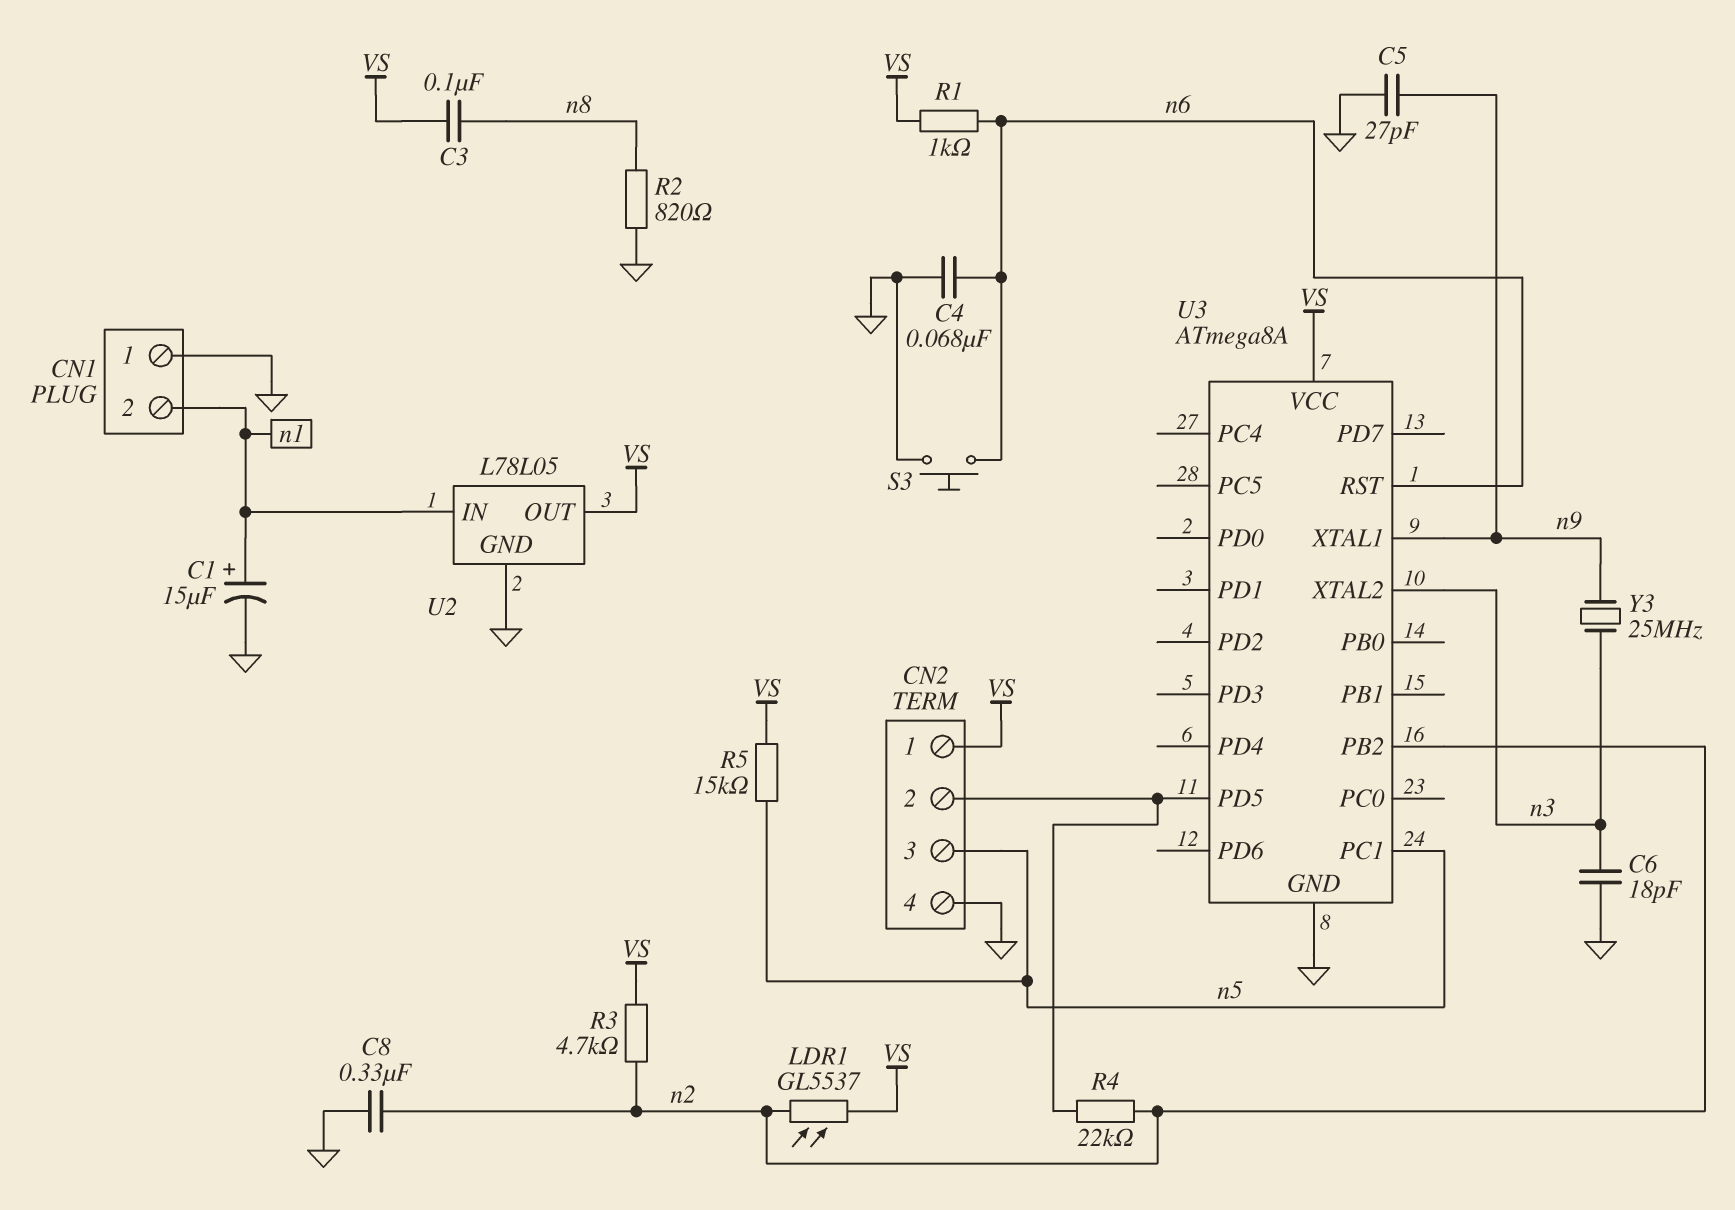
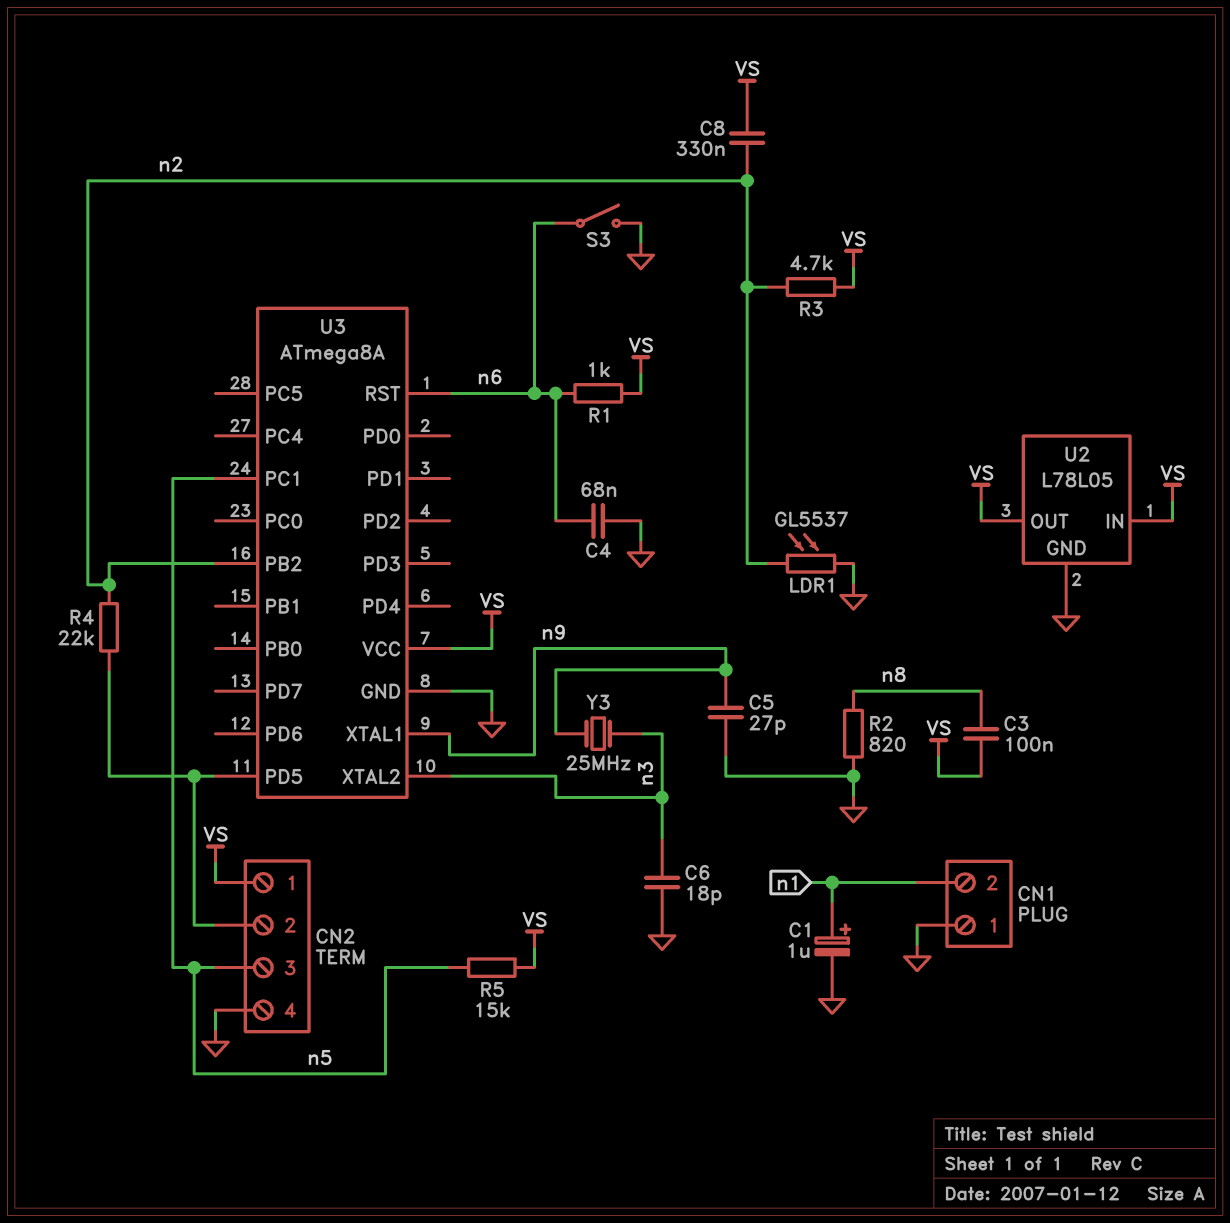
C1: 15uF (plus n1, minus GND) -> 1uF (plus n1, minus GND)
C8: 330nF (GND, n2) -> 330nF (VS, n2)
LDR1: GL5537 (VS, n2) -> GL5537 (GND, n2)
S3: button (GND, n6) -> switch (GND, n6)
U2 pin IN: n1 -> VS

